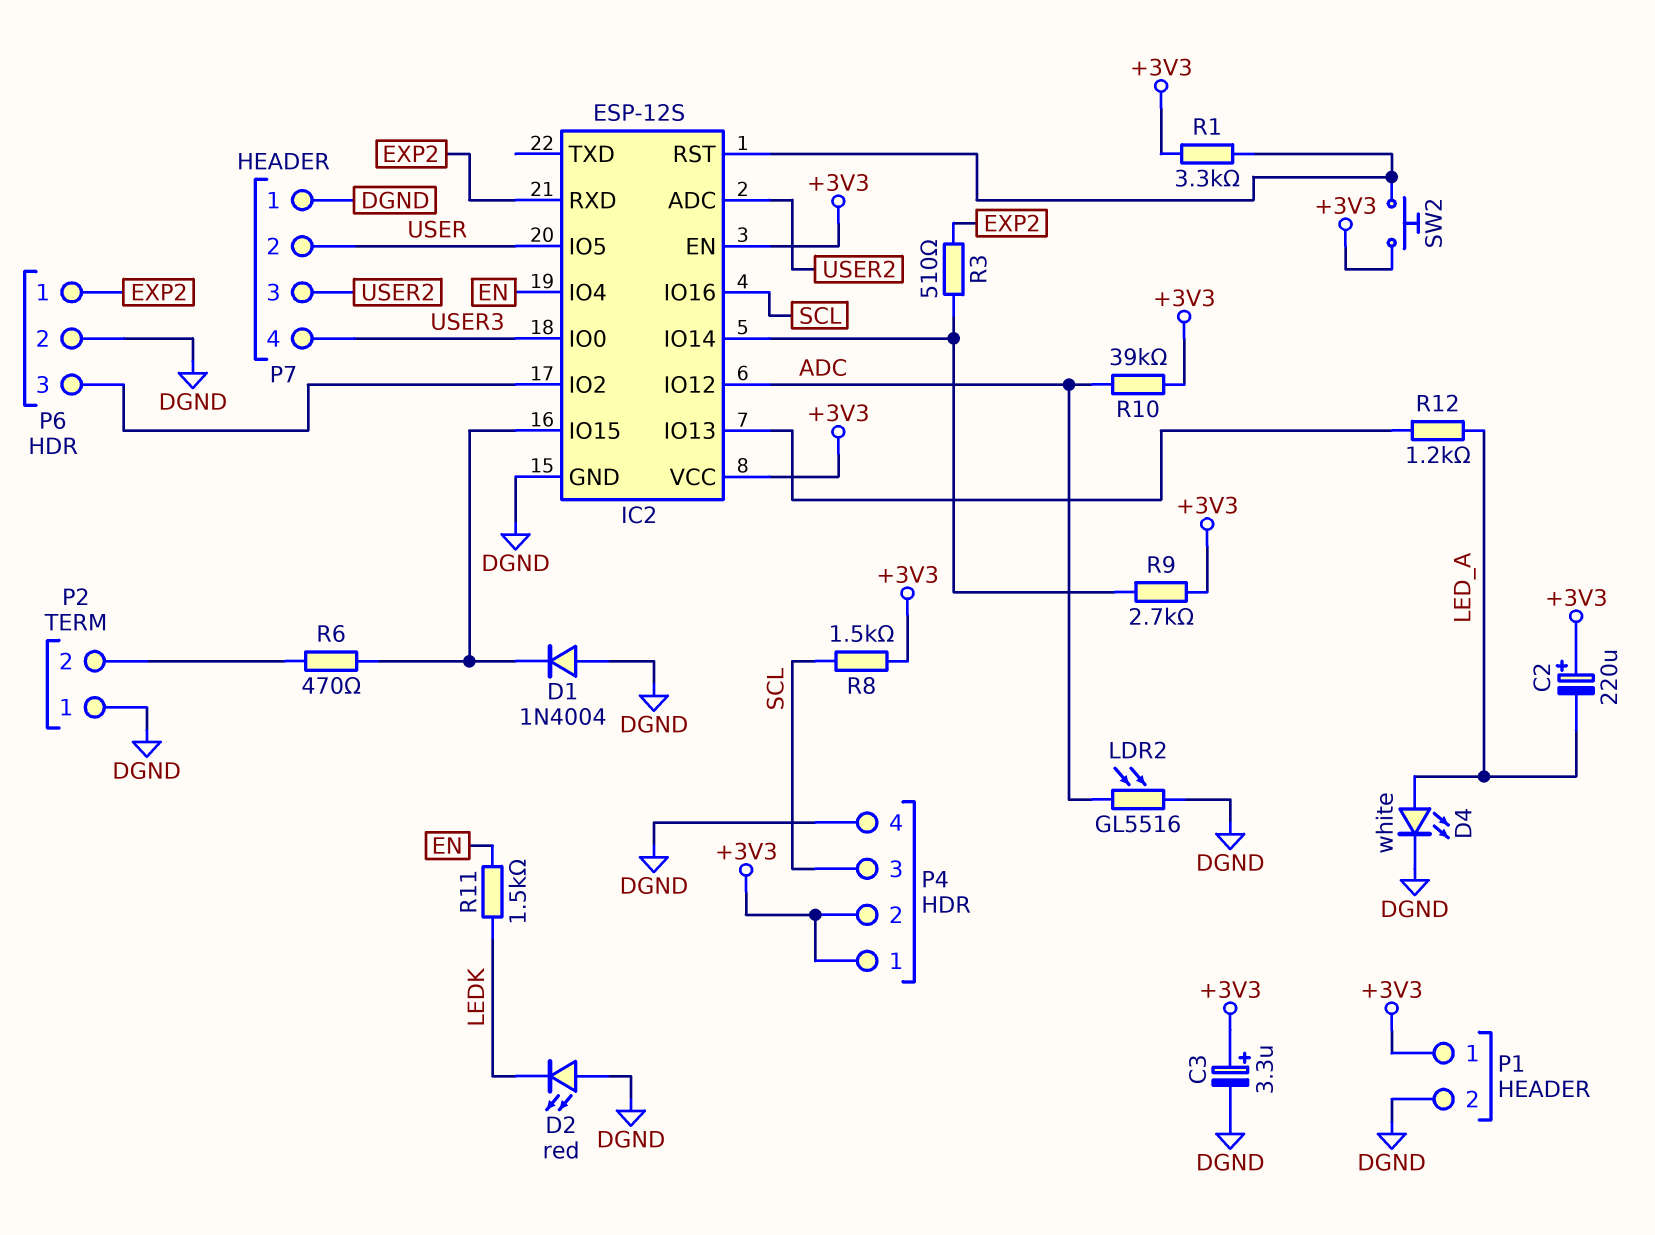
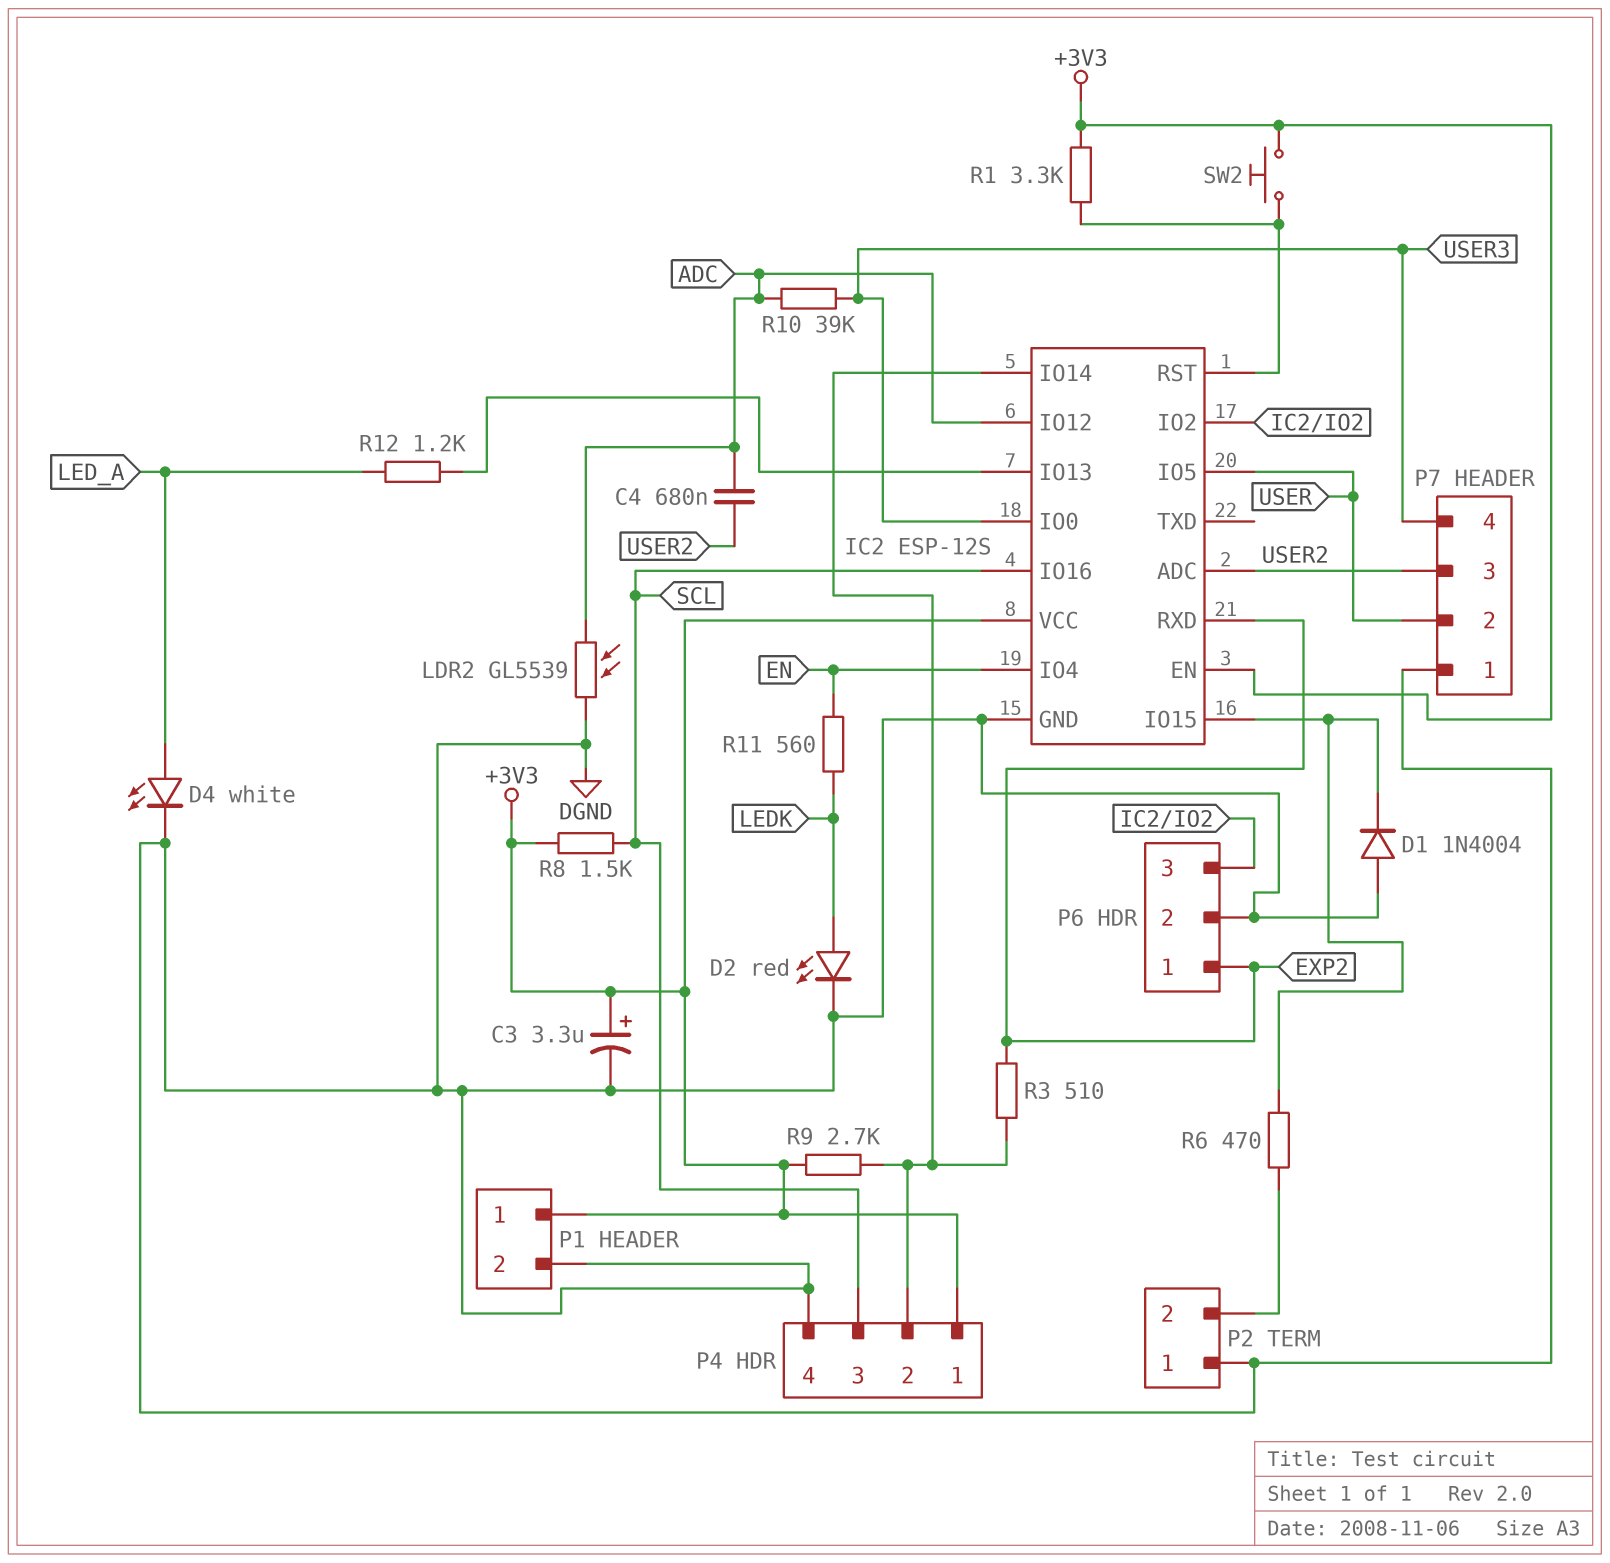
C2: 220uF (plus +3V3, minus LED_A) -> none
C4: none -> 680nF (ADC, USER2)
D2: LED red (A DGND, K LEDK) -> LED red (A LEDK, K DGND)
LDR2: GL5516 (ADC, DGND) -> GL5539 (ADC, DGND)
P4 pin 2: +3V3 -> IC2/IO14
R10: 39k (+3V3, ADC) -> 39k (ADC, USER3)
R11: 1.5k (EN, LEDK) -> 560 (EN, LEDK)

